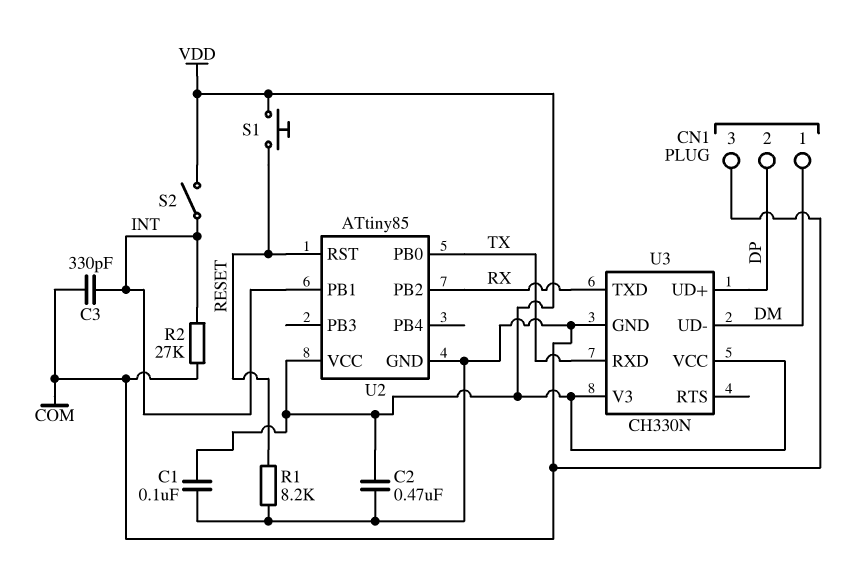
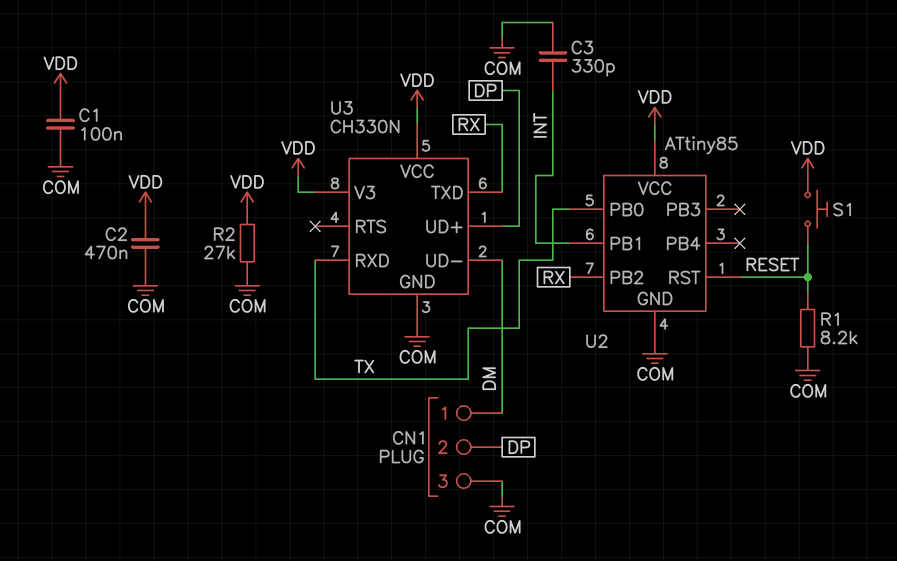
R2: 27k (COM, INT) -> 27k (COM, VDD)
S2: switch (INT, VDD) -> none

